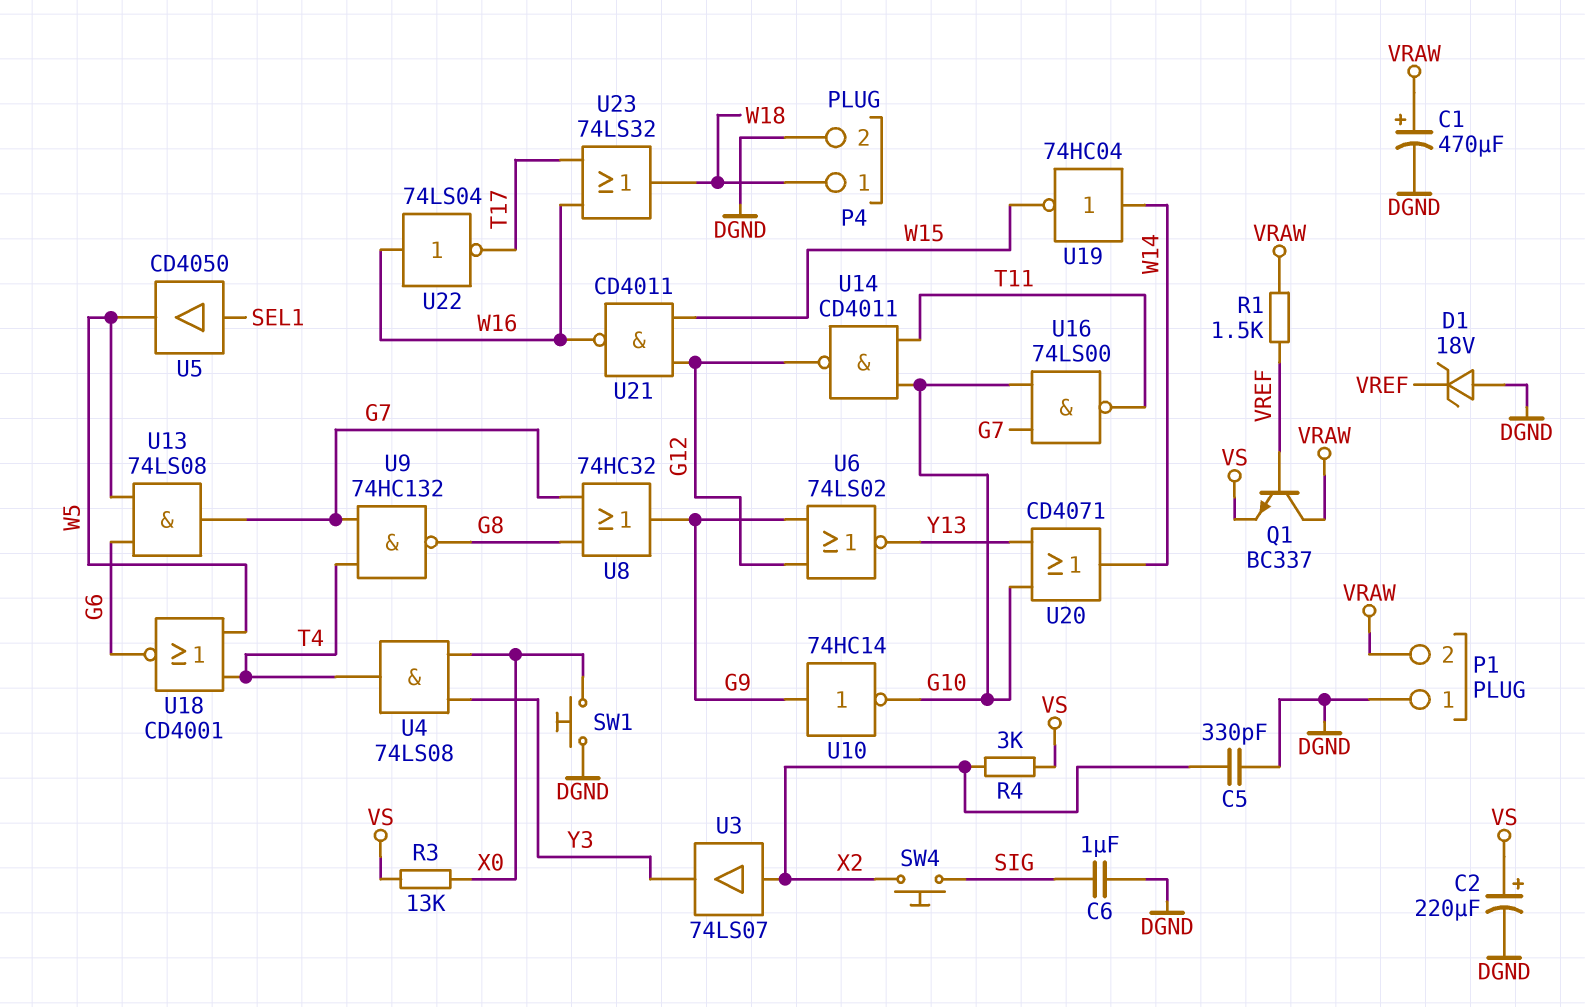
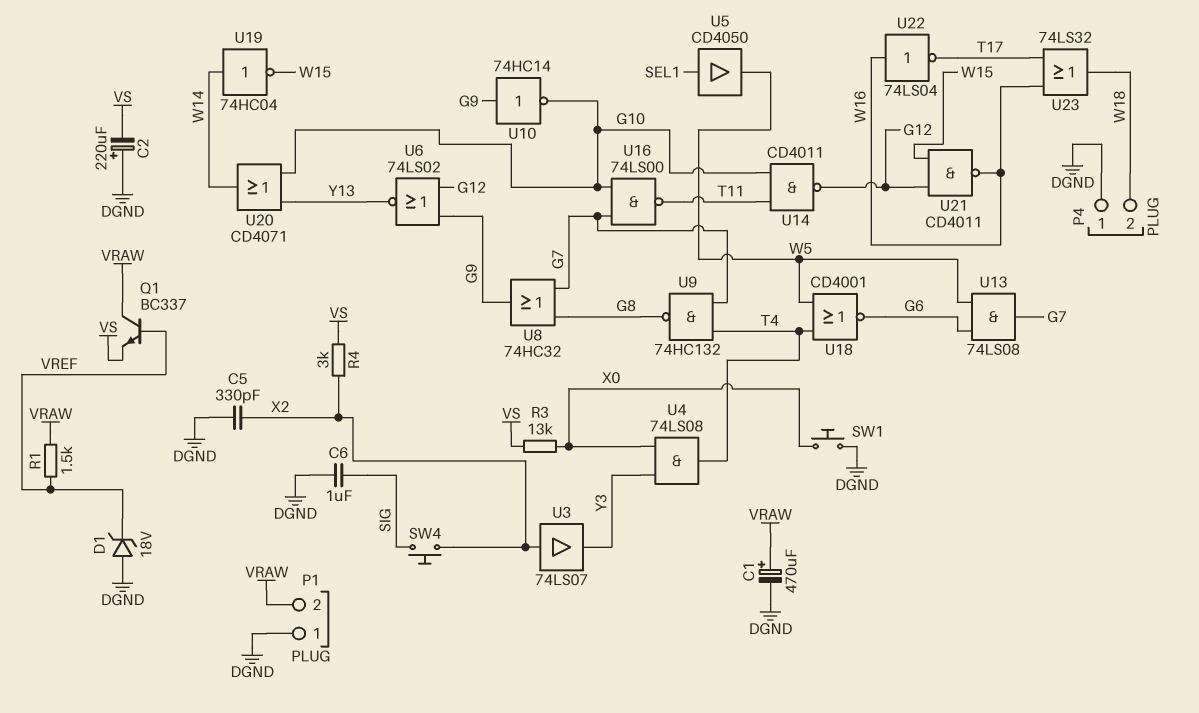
C2: 220uF (plus VS, minus DGND) -> 220uF (plus DGND, minus VS)
P4 pin 1: W18 -> DGND
P4 pin 2: DGND -> W18

